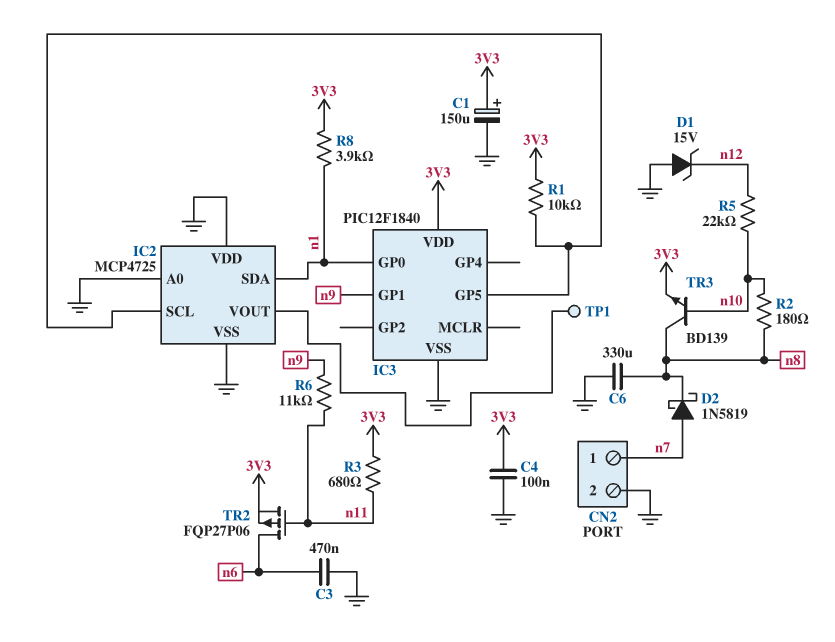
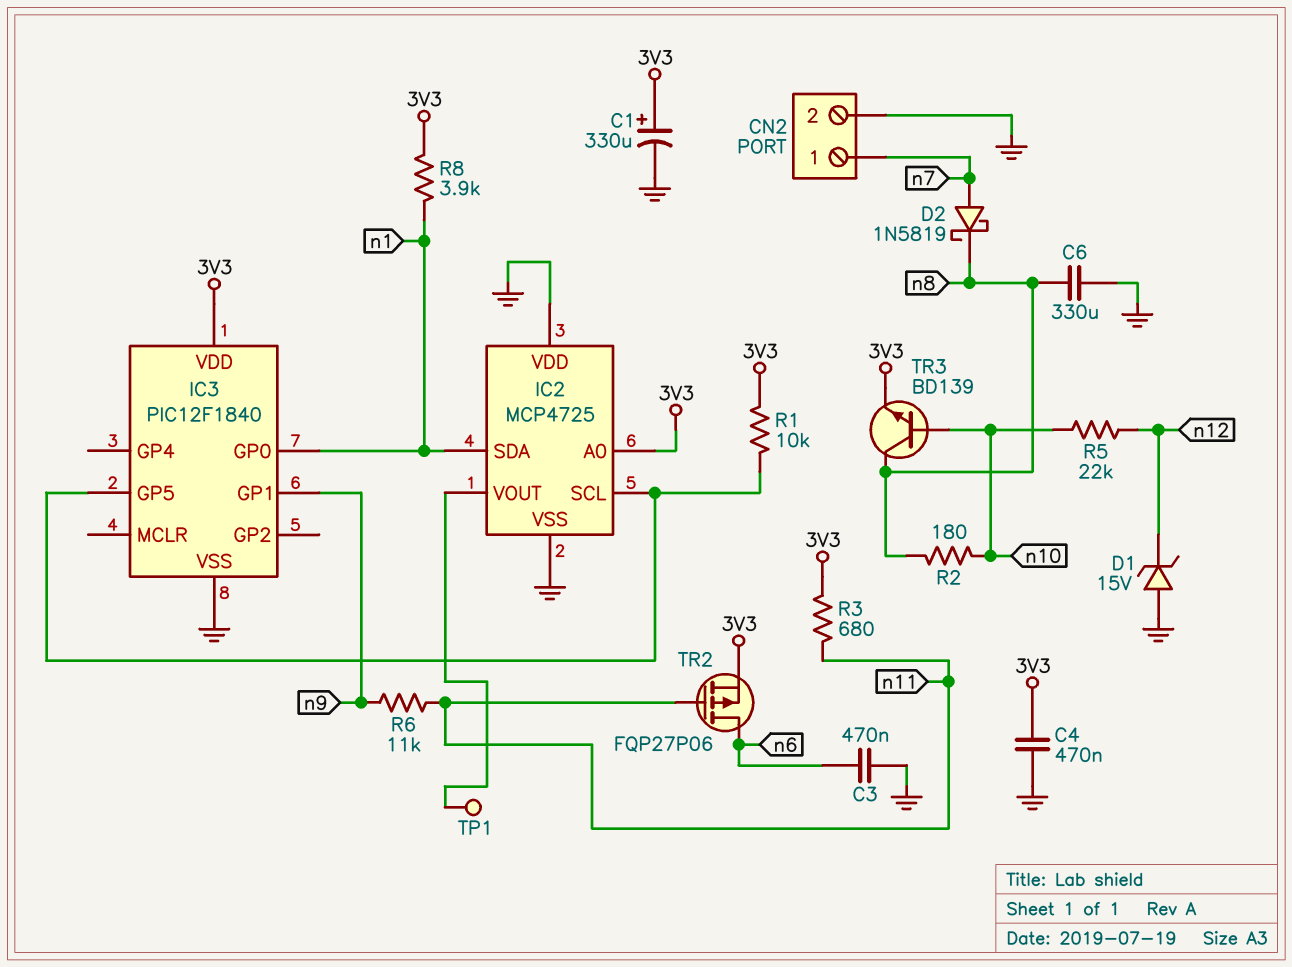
C1: 150uF (plus 3V3, minus GND) -> 330uF (plus 3V3, minus GND)
C4: 100nF (3V3, GND) -> 470nF (3V3, GND)
IC2 pin A0: GND -> 3V3

